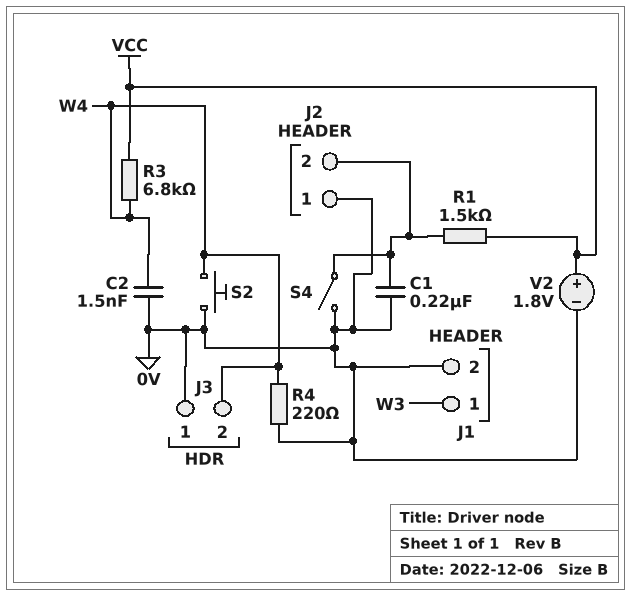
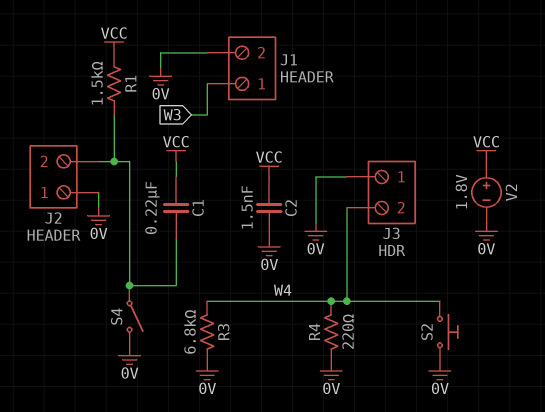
C1: 220nF (0V, J2/2) -> 220nF (J2/2, VCC)
C2: 1.5nF (0V, W4) -> 1.5nF (0V, VCC)
R3: 6.8k (VCC, W4) -> 6.8k (0V, W4)

